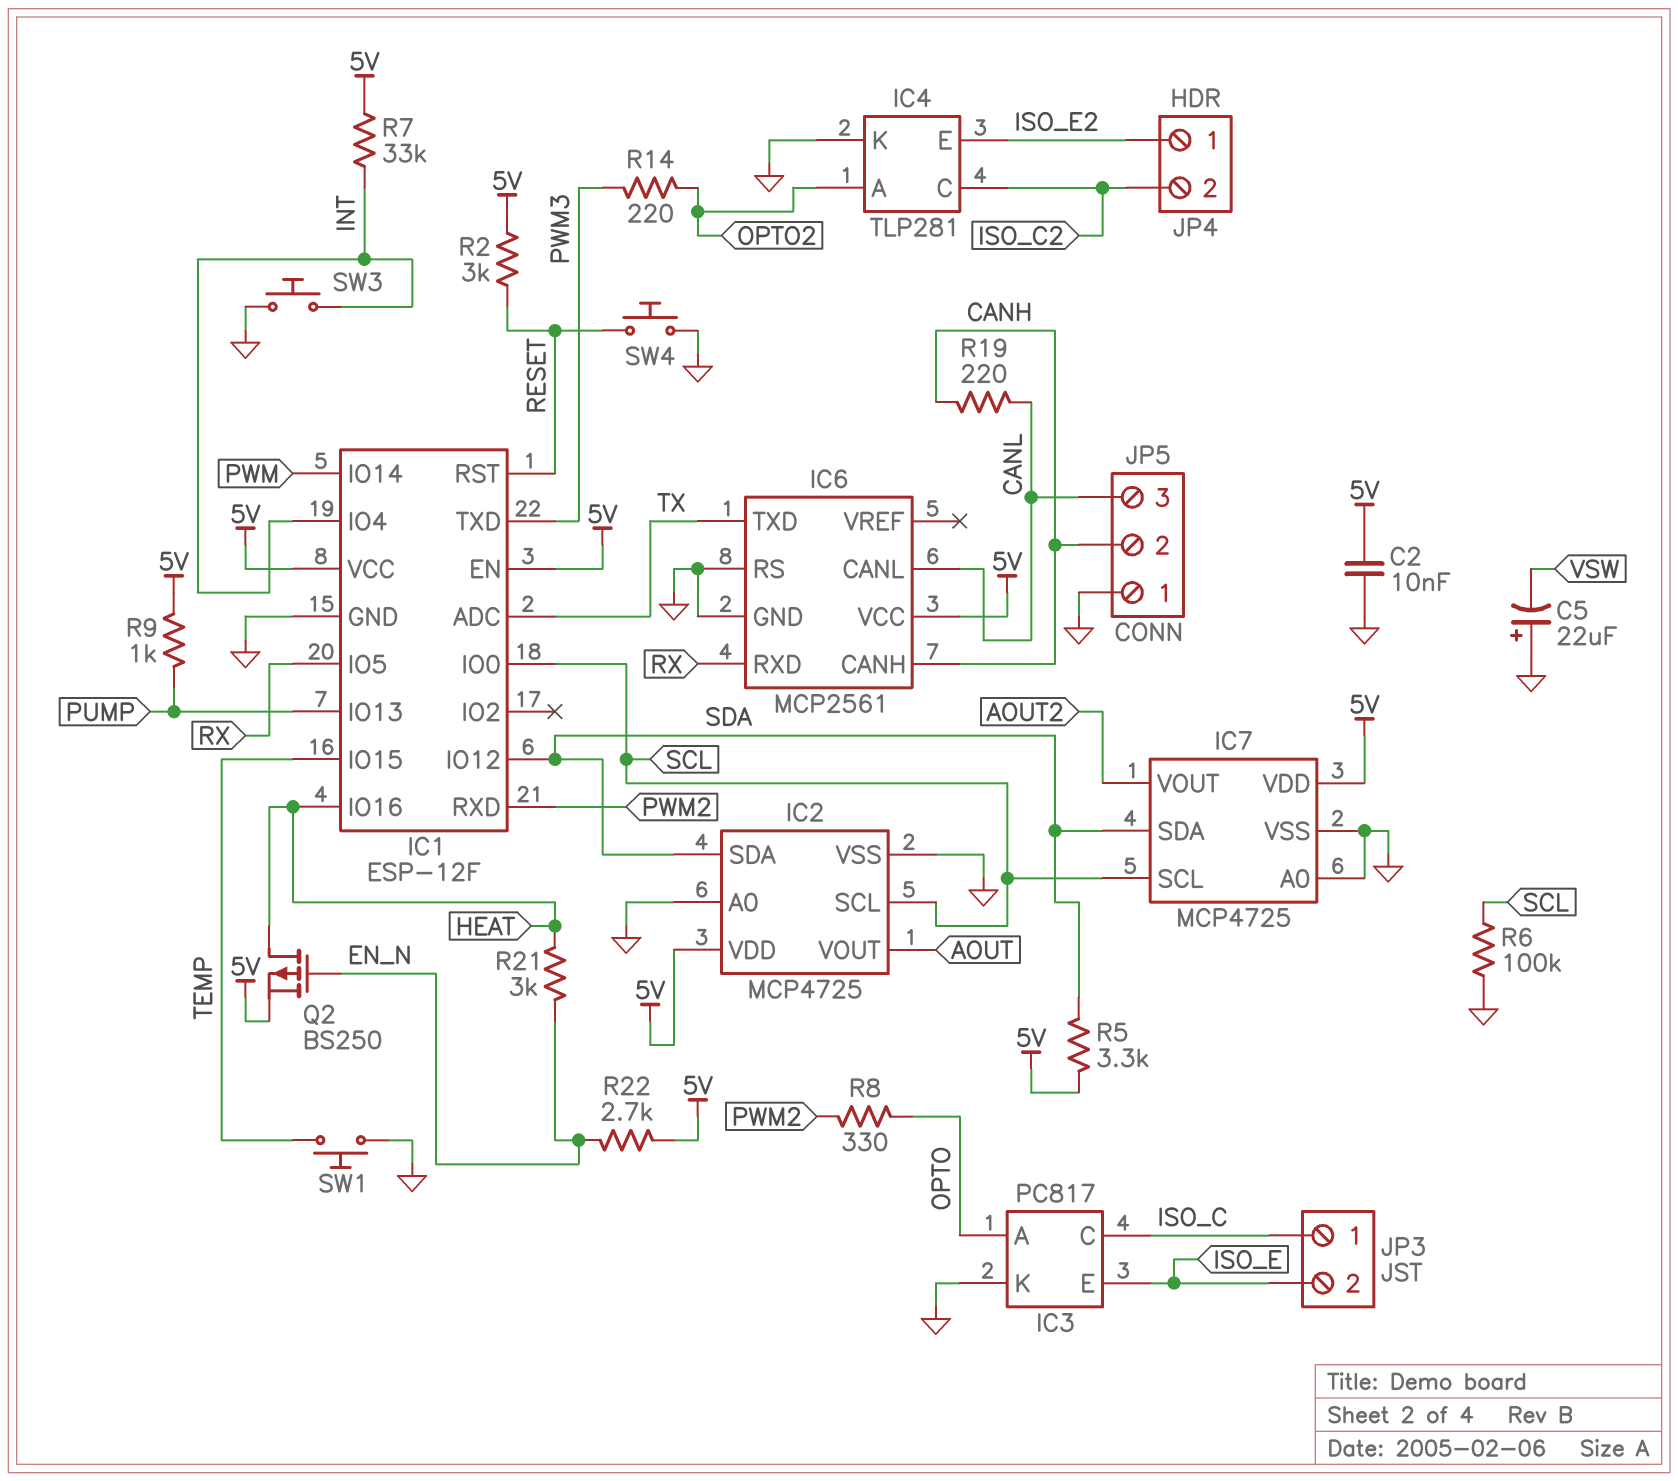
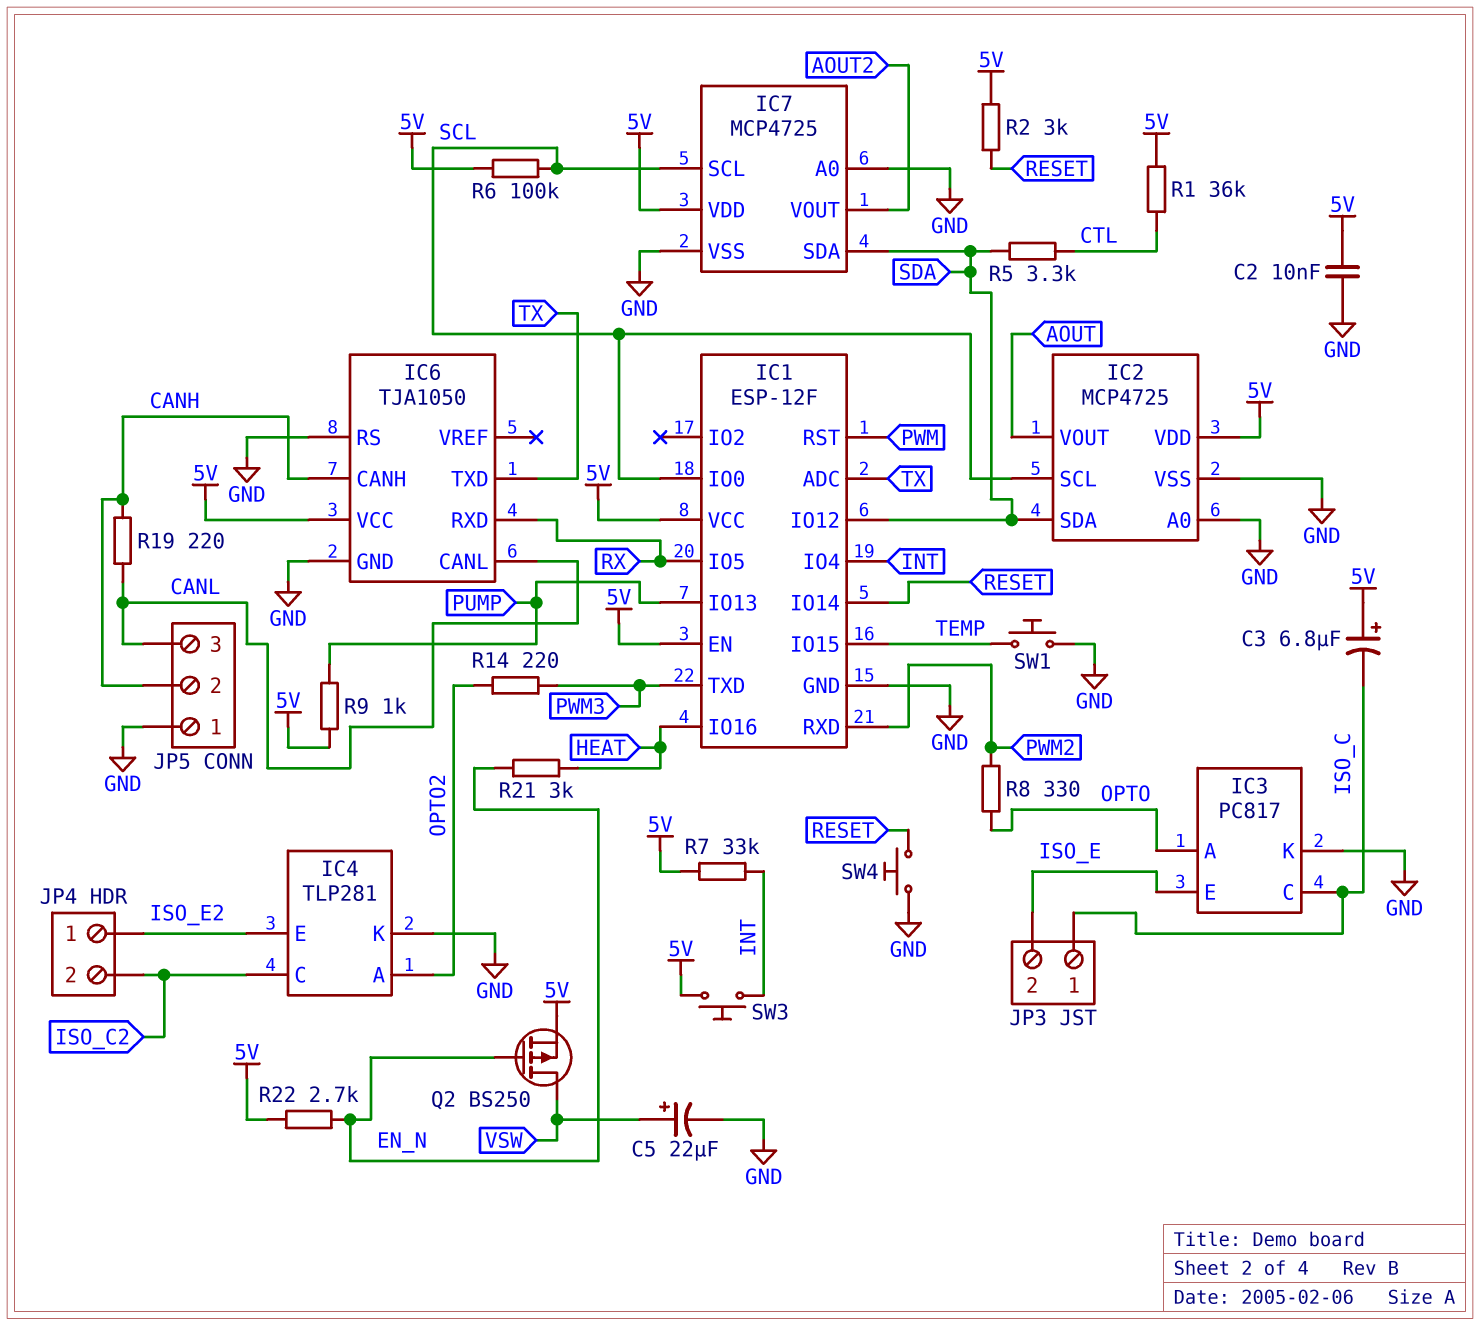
C3: none -> 6.8uF (plus 5V, minus ISO_C)
C5: 22uF (plus GND, minus VSW) -> 22uF (plus VSW, minus GND)
IC1 pin IO14: PWM -> RESET
IC1 pin RST: RESET -> PWM
IC6: MCP2561 -> TJA1050
Q2: PMOS BS250 (G EN_N, D HEAT, S 5V) -> PMOS BS250 (G EN_N, D VSW, S 5V)
R1: none -> 36k (5V, CTL)
R5: 3.3k (5V, SDA) -> 3.3k (CTL, SDA)
R6: 100k (GND, SCL) -> 100k (5V, SCL)
SW3: button (GND, INT) -> button (5V, INT)

